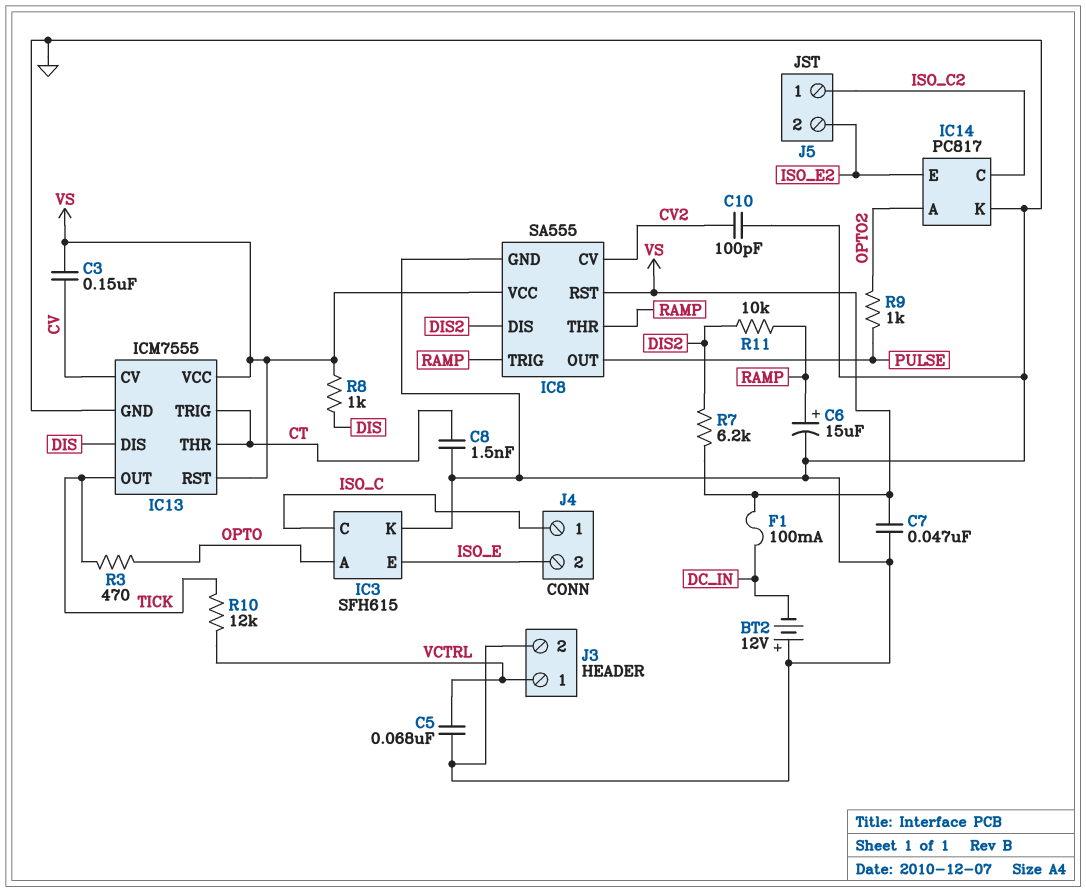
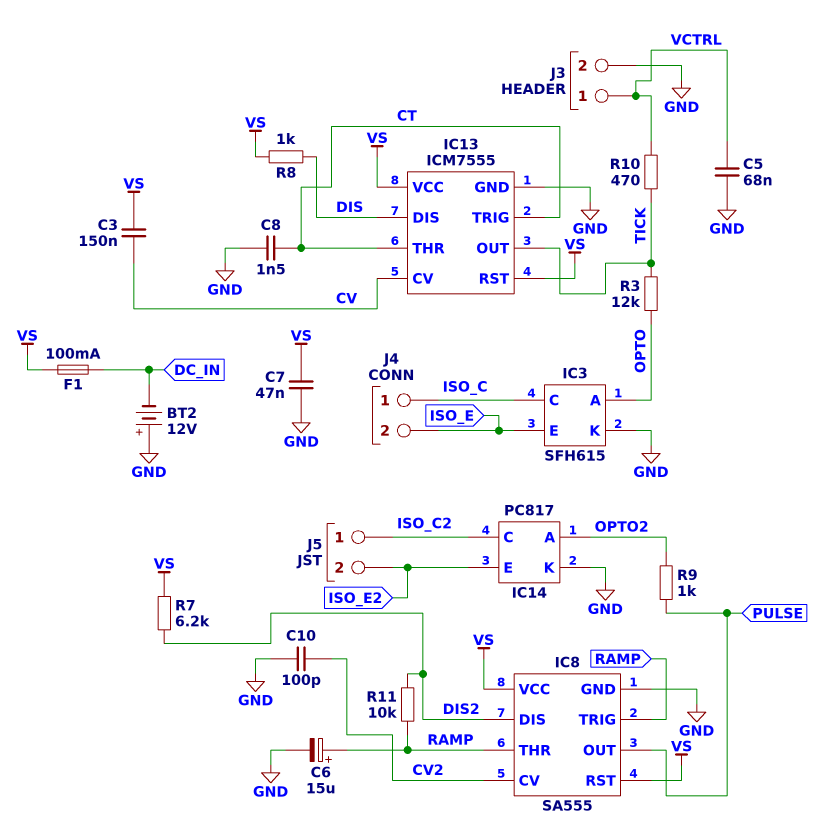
R3: 470 (OPTO, TICK) -> 12k (OPTO, TICK)
R10: 12k (TICK, VCTRL) -> 470 (TICK, VCTRL)

